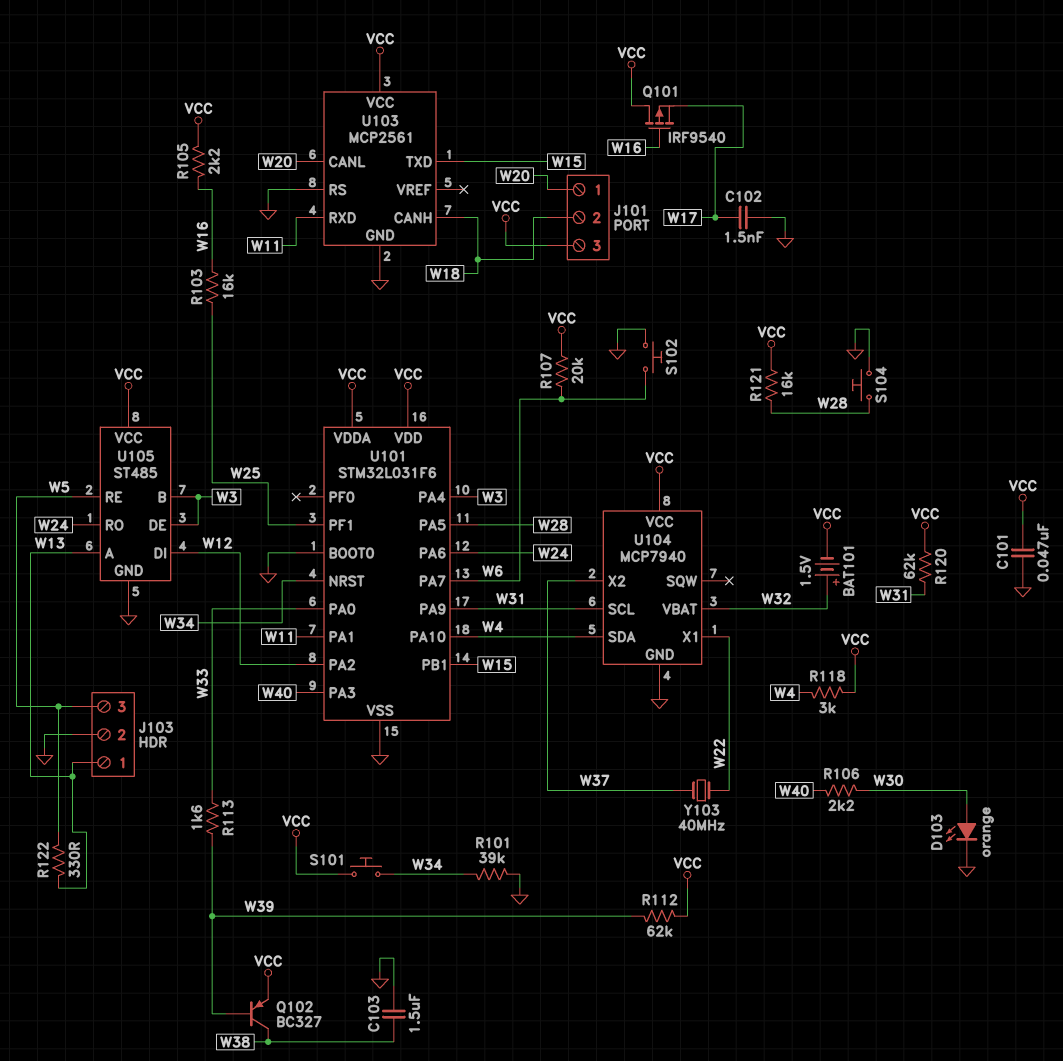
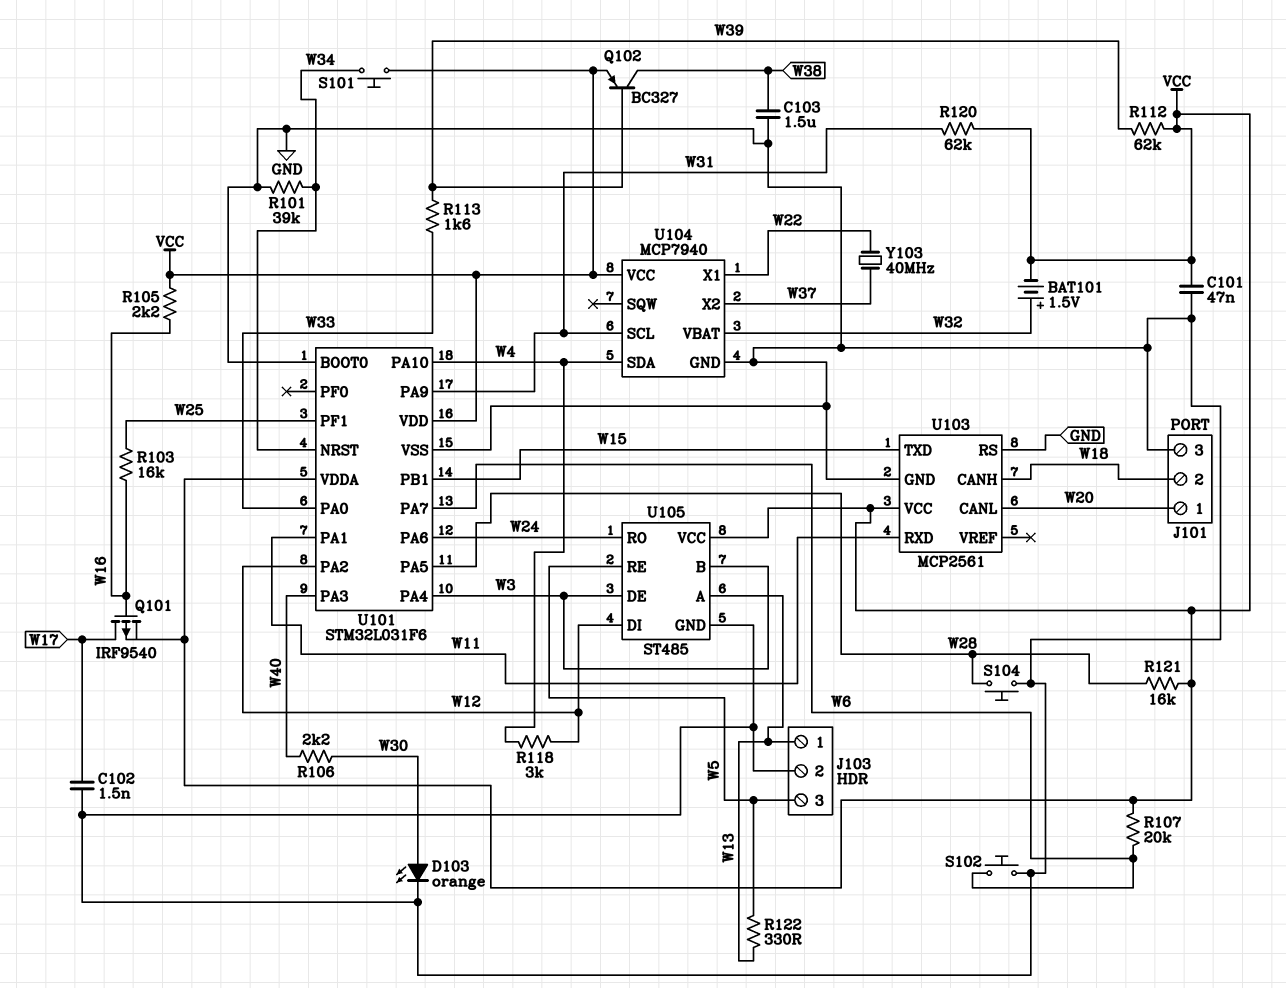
J101 pin 3: VCC -> GND
Q101: PMOS IRF9540 (G W16, D VCC, S W17) -> PMOS IRF9540 (G W16, D W17, S VCC)
R118: 3k (VCC, W4) -> 3k (W4, W12)

